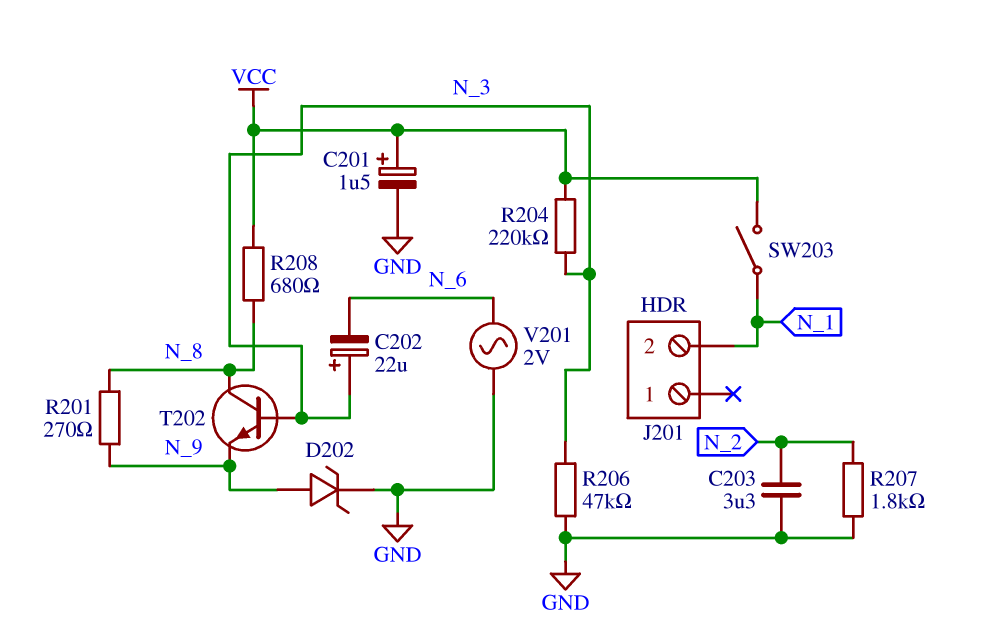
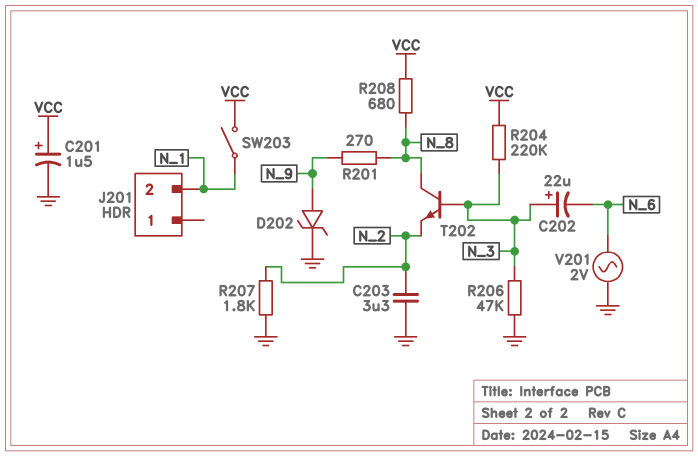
T202: NPN (B N_3, C N_8, E N_9) -> NPN (B N_3, C N_8, E N_2)

